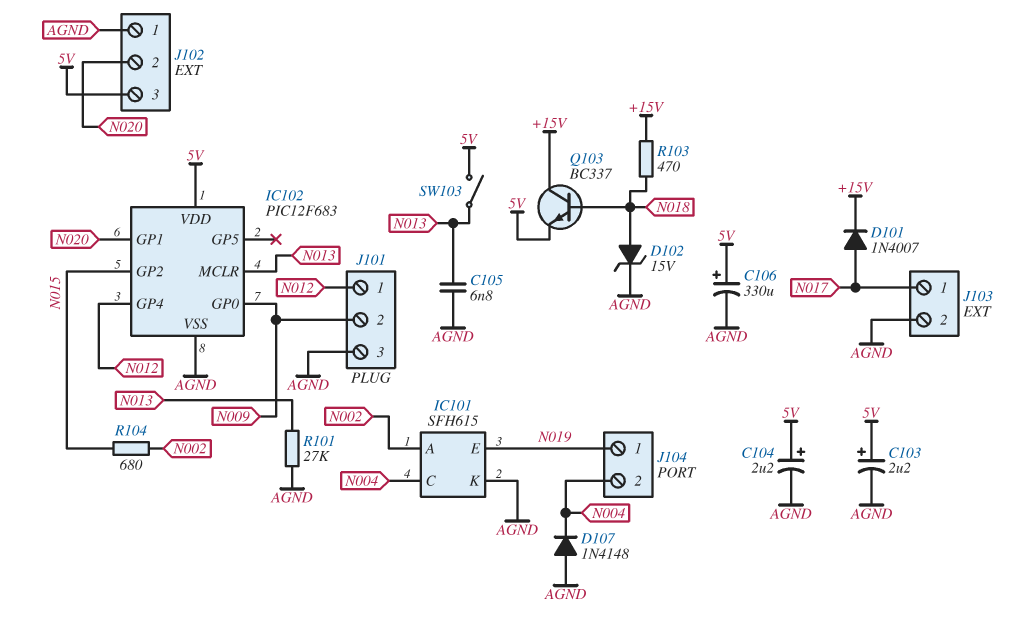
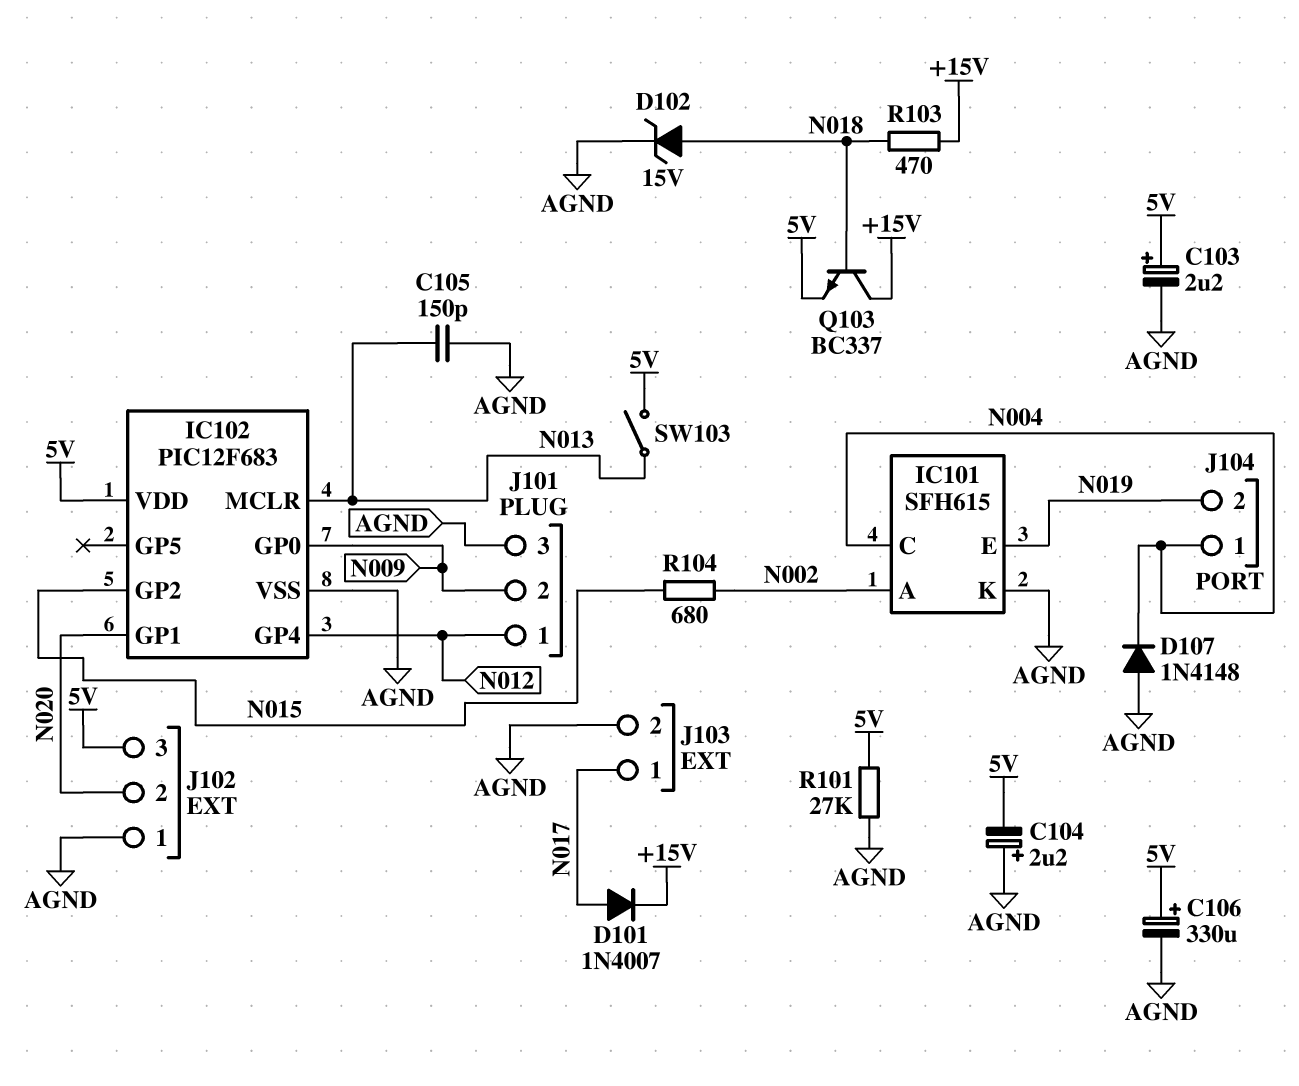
C104: 2.2uF (plus 5V, minus AGND) -> 2.2uF (plus AGND, minus 5V)
C105: 6.8nF (AGND, N013) -> 150pF (AGND, N013)
J104 pin 1: N019 -> N004
J104 pin 2: N004 -> N019
R101: 27k (AGND, N013) -> 27k (5V, AGND)

